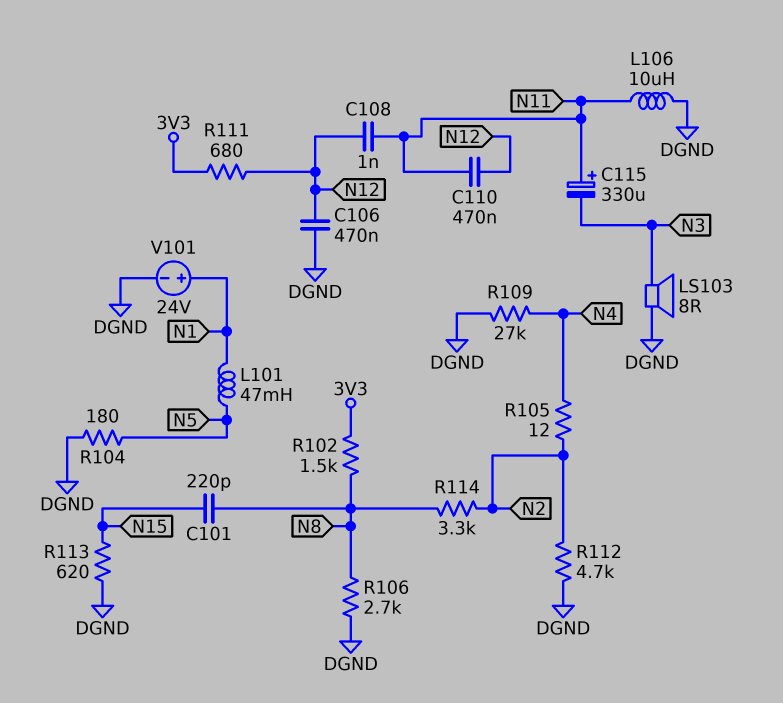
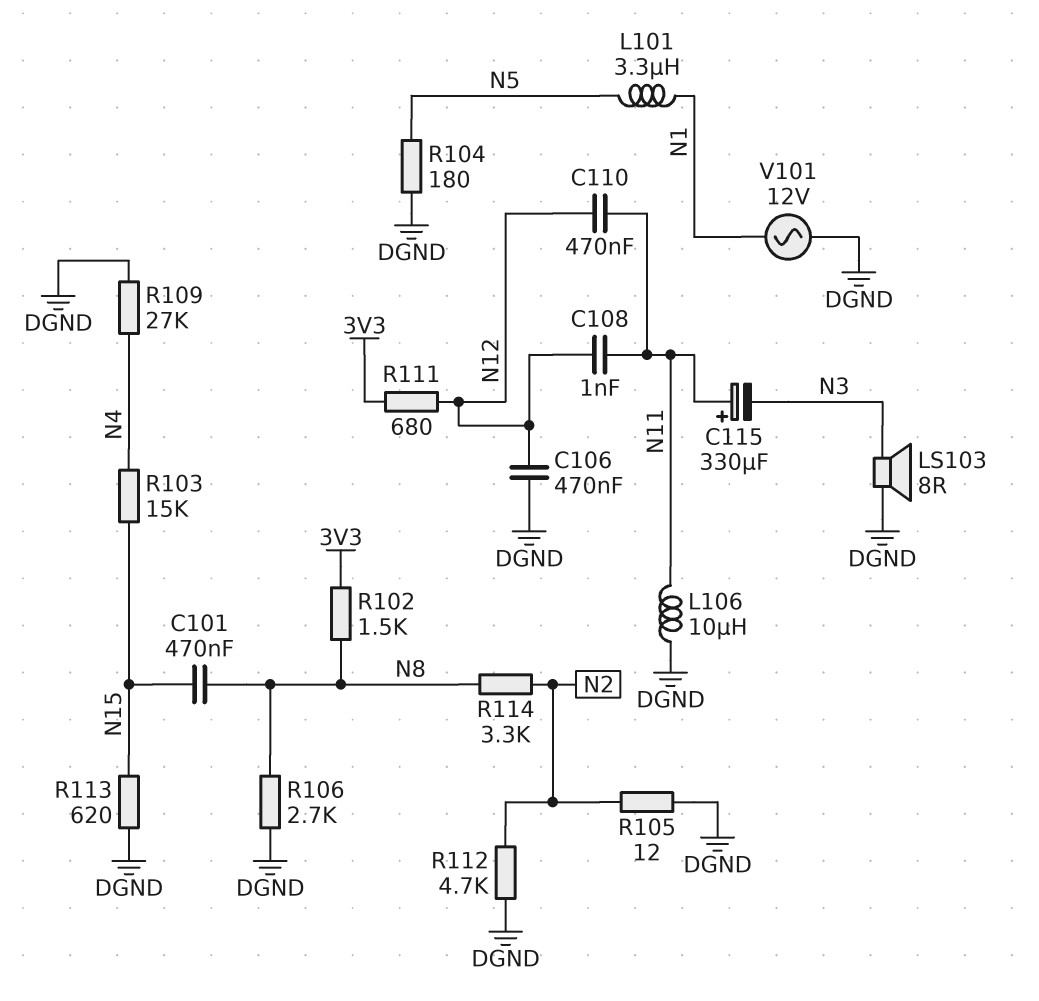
C101: 220pF (N8, N15) -> 470nF (N8, N15)
L101: 47mH (N1, N5) -> 3.3uH (N1, N5)
R103: none -> 15k (N4, N15)
R105: 12 (N2, N4) -> 12 (DGND, N2)
V101: 24V (plus N1, minus DGND) -> AC 12V (DGND, N1)

